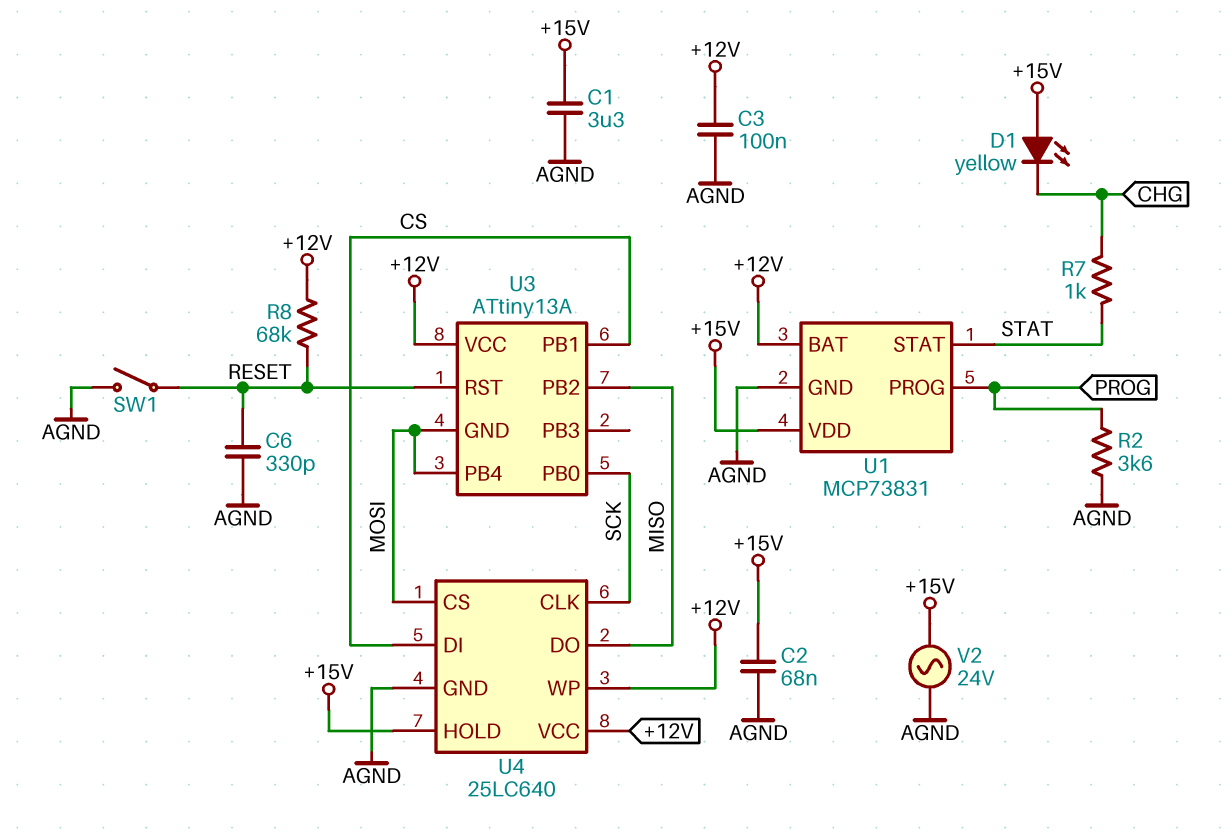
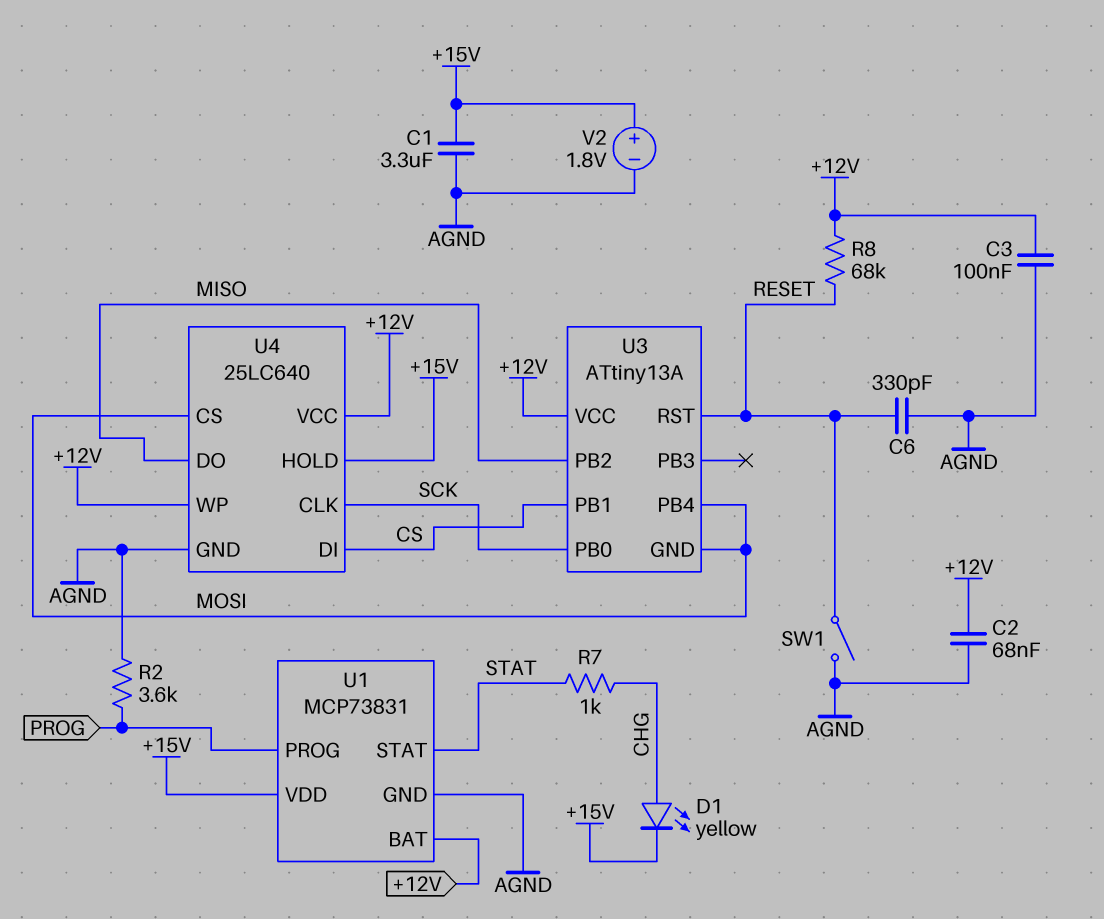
C2: 68nF (+15V, AGND) -> 68nF (+12V, AGND)
D1: LED yellow (A +15V, K CHG) -> LED yellow (A CHG, K +15V)
V2: AC 24V (+15V, AGND) -> 1.8V (plus +15V, minus AGND)

